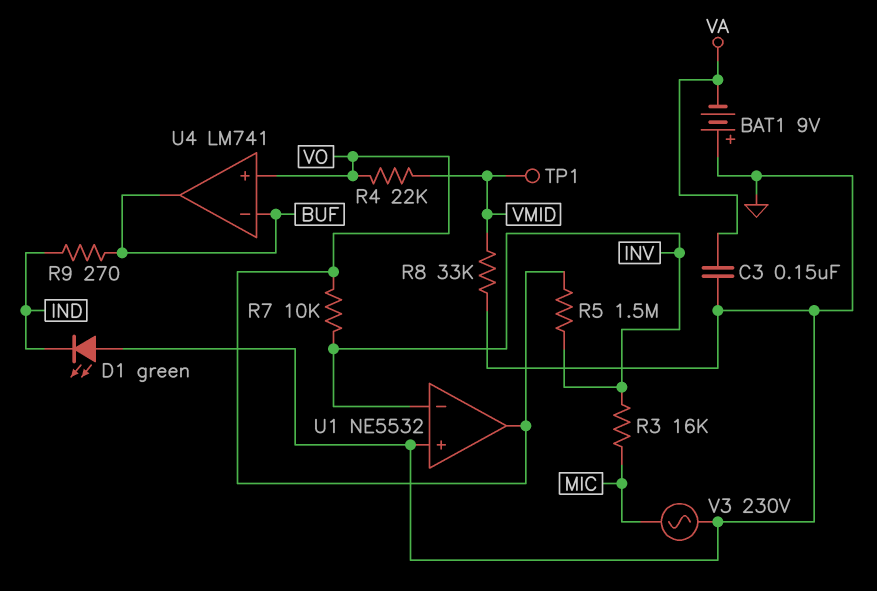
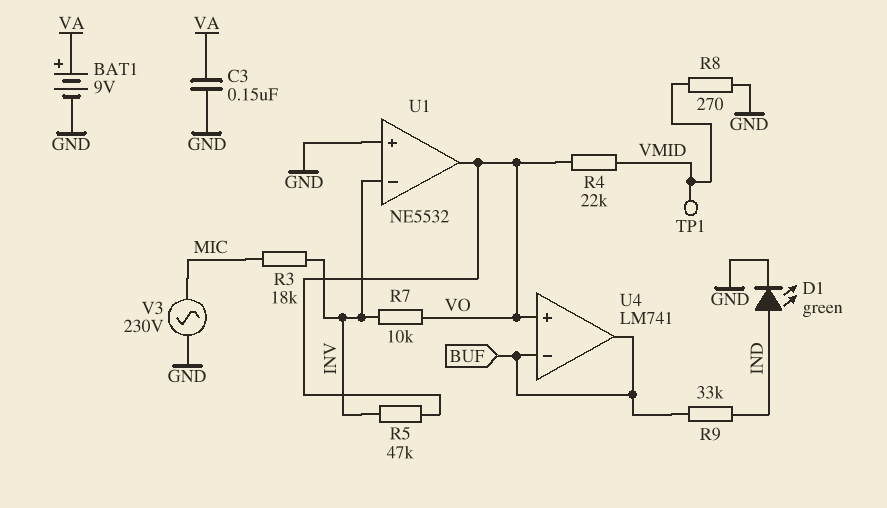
BAT1: 9V (plus GND, minus VA) -> 9V (plus VA, minus GND)
D1: LED green (A GND, K IND) -> LED green (A IND, K GND)
R3: 16k (INV, MIC) -> 18k (INV, MIC)
R5: 1.5M (INV, VO) -> 47k (INV, VO)
R8: 33k (GND, VMID) -> 270 (GND, VMID)
R9: 270 (BUF, IND) -> 33k (BUF, IND)

